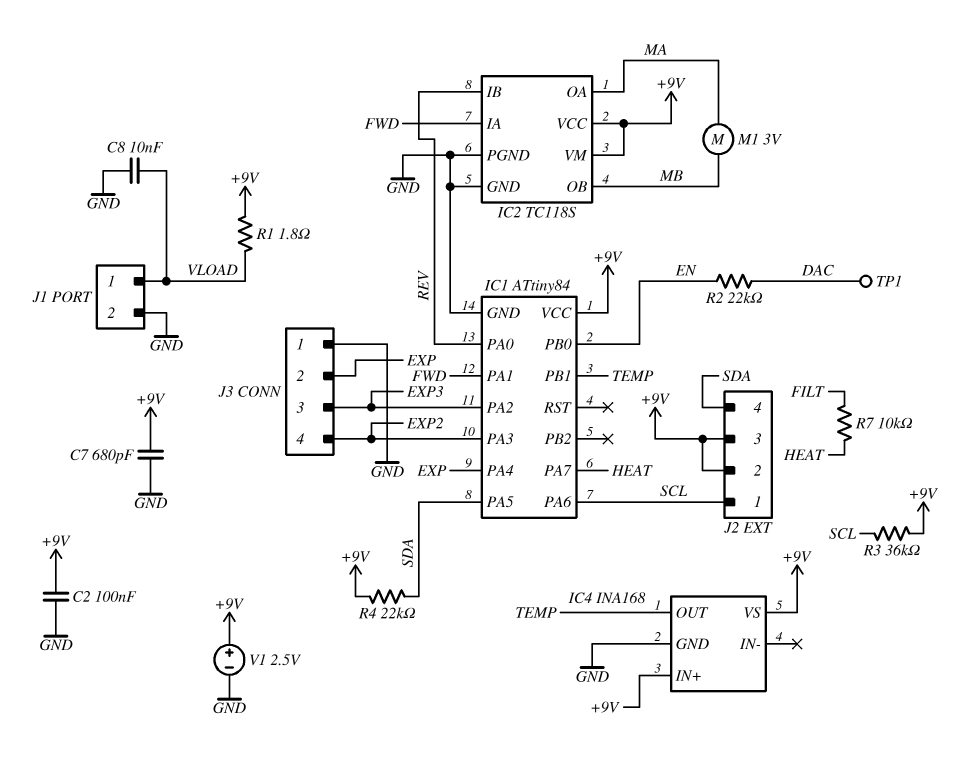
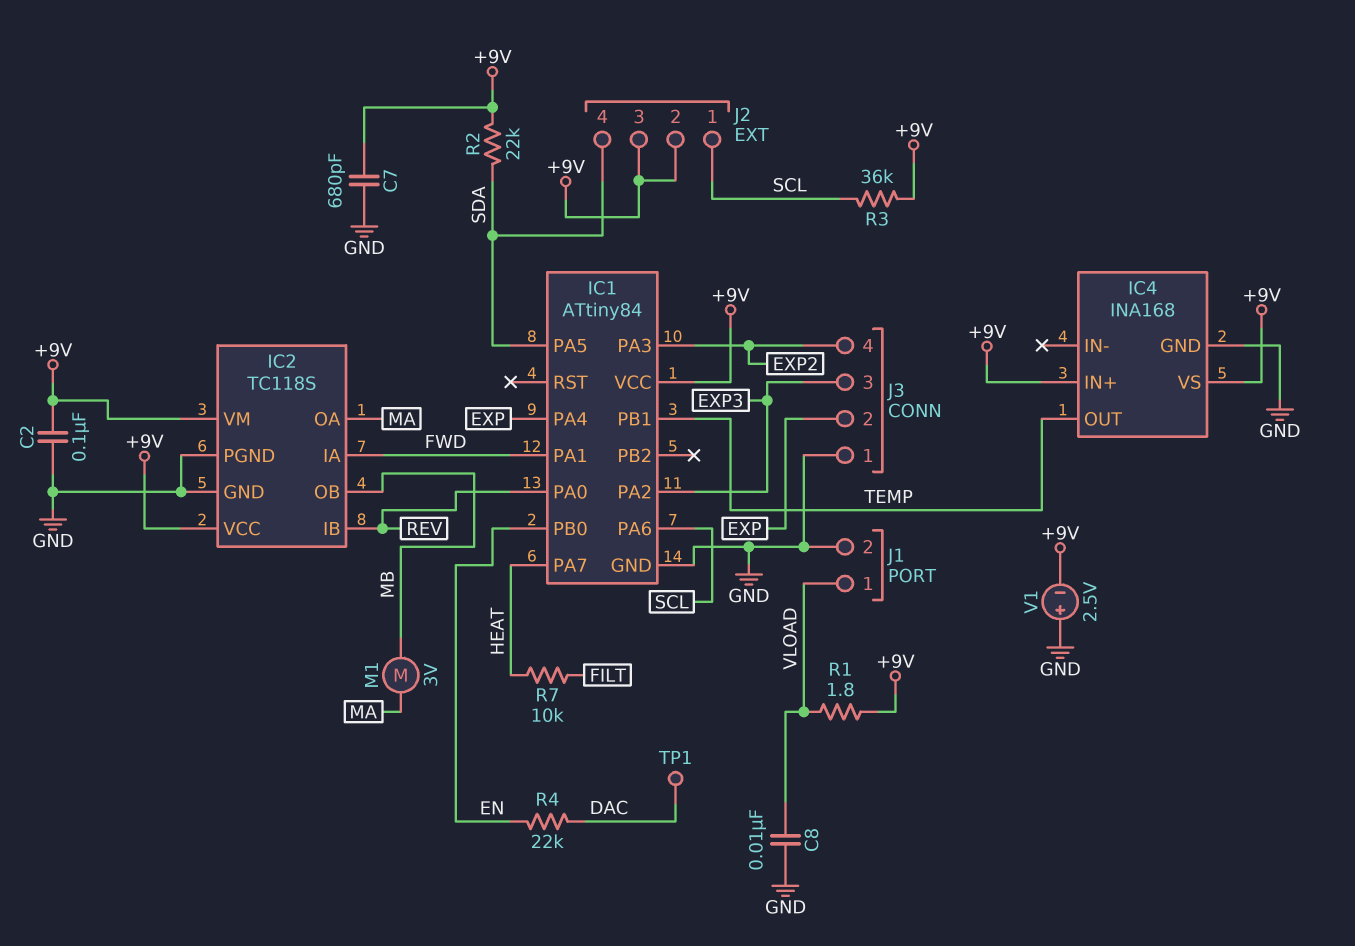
R2: 22k (DAC, EN) -> 22k (+9V, SDA)
R4: 22k (+9V, SDA) -> 22k (DAC, EN)
V1: 2.5V (plus +9V, minus GND) -> 2.5V (plus GND, minus +9V)

